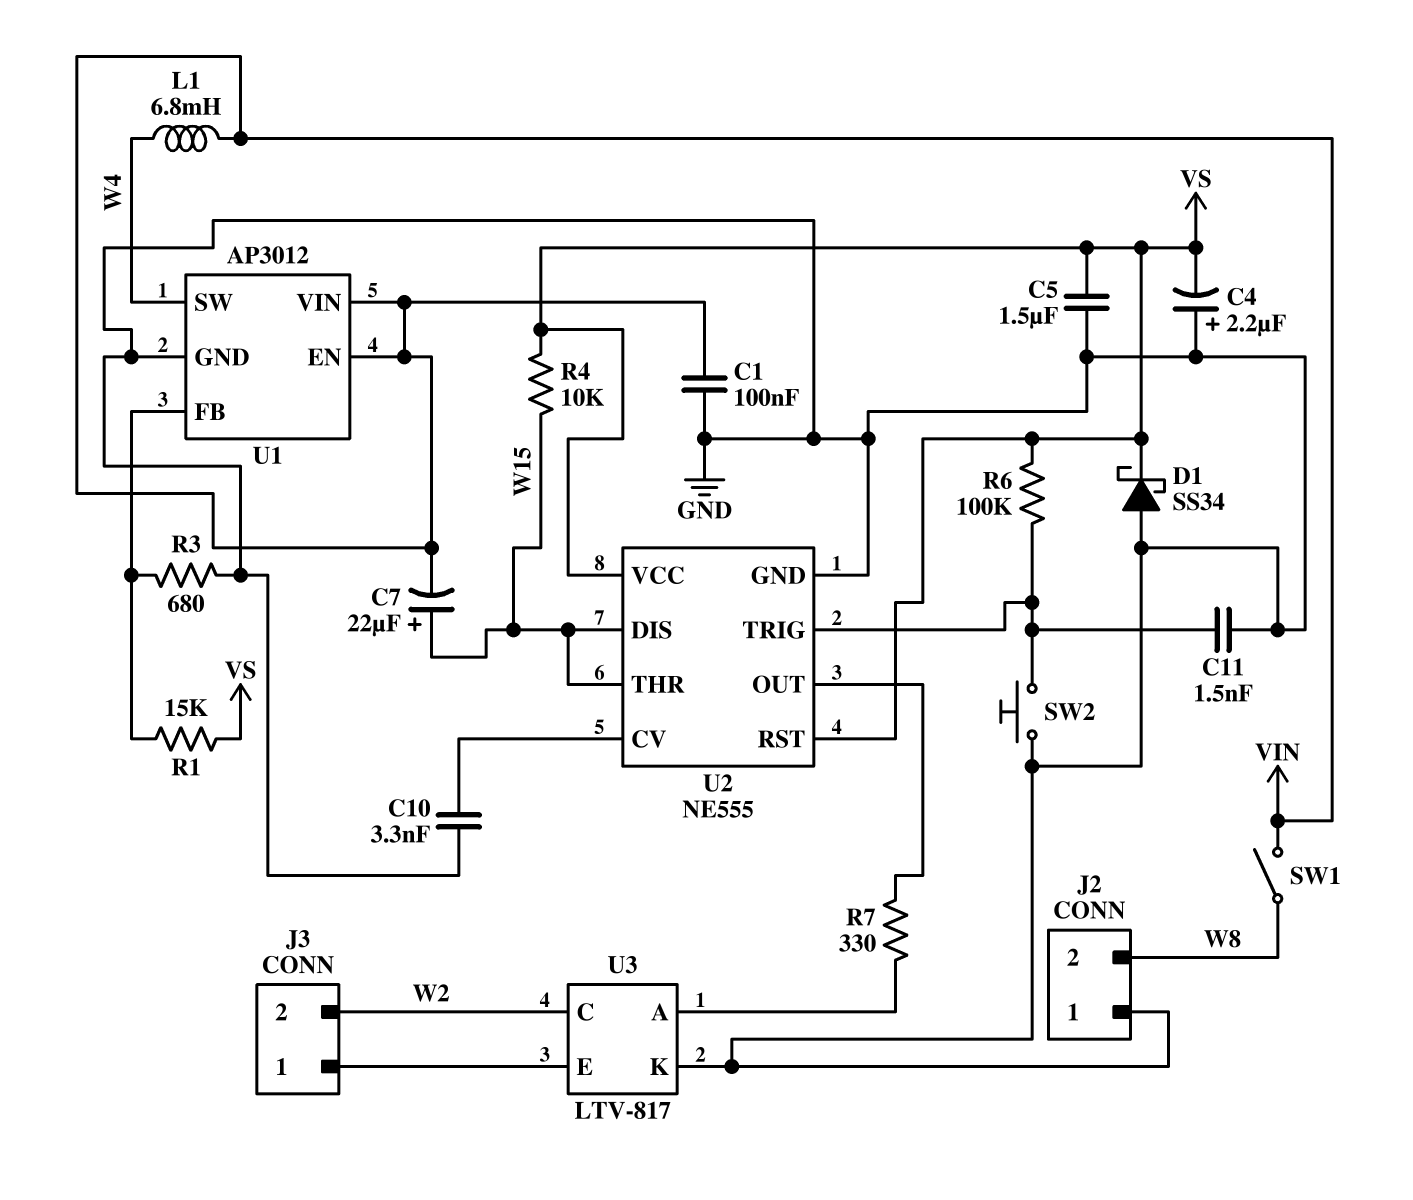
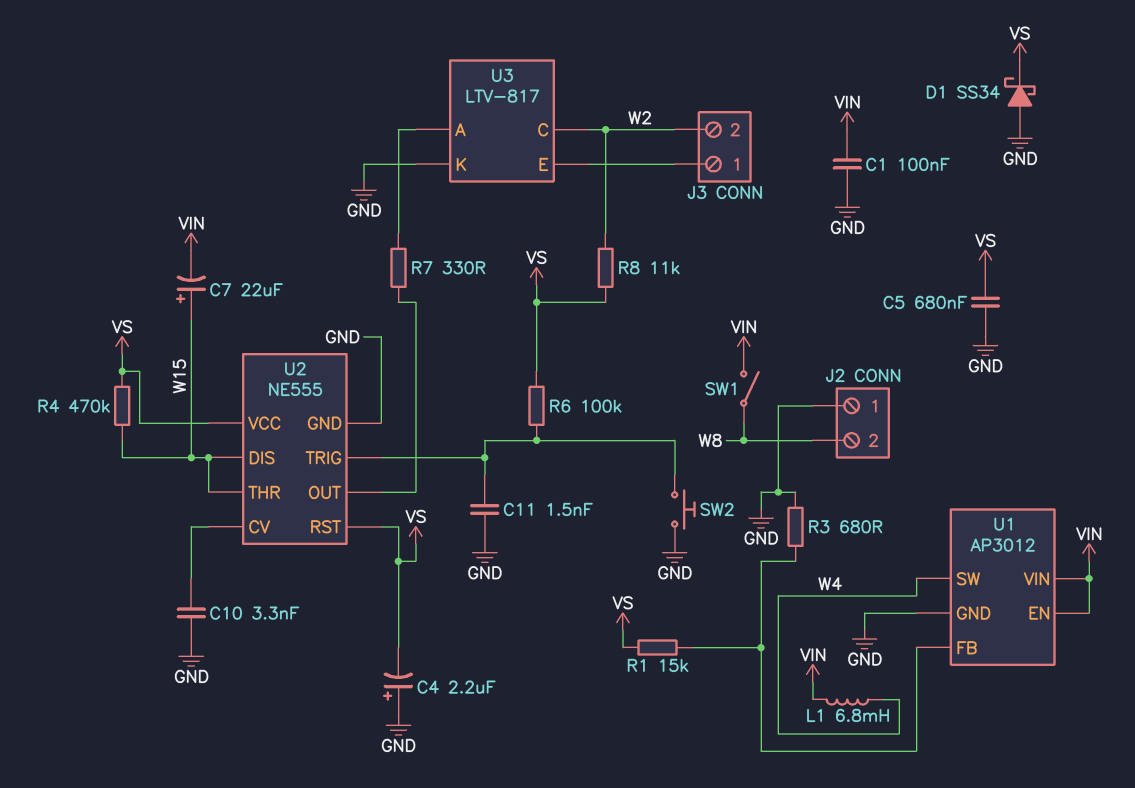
C5: 1.5uF (GND, VS) -> 680nF (GND, VS)
R4: 10k (VS, W15) -> 470k (VS, W15)
R8: none -> 11k (VS, W2)

